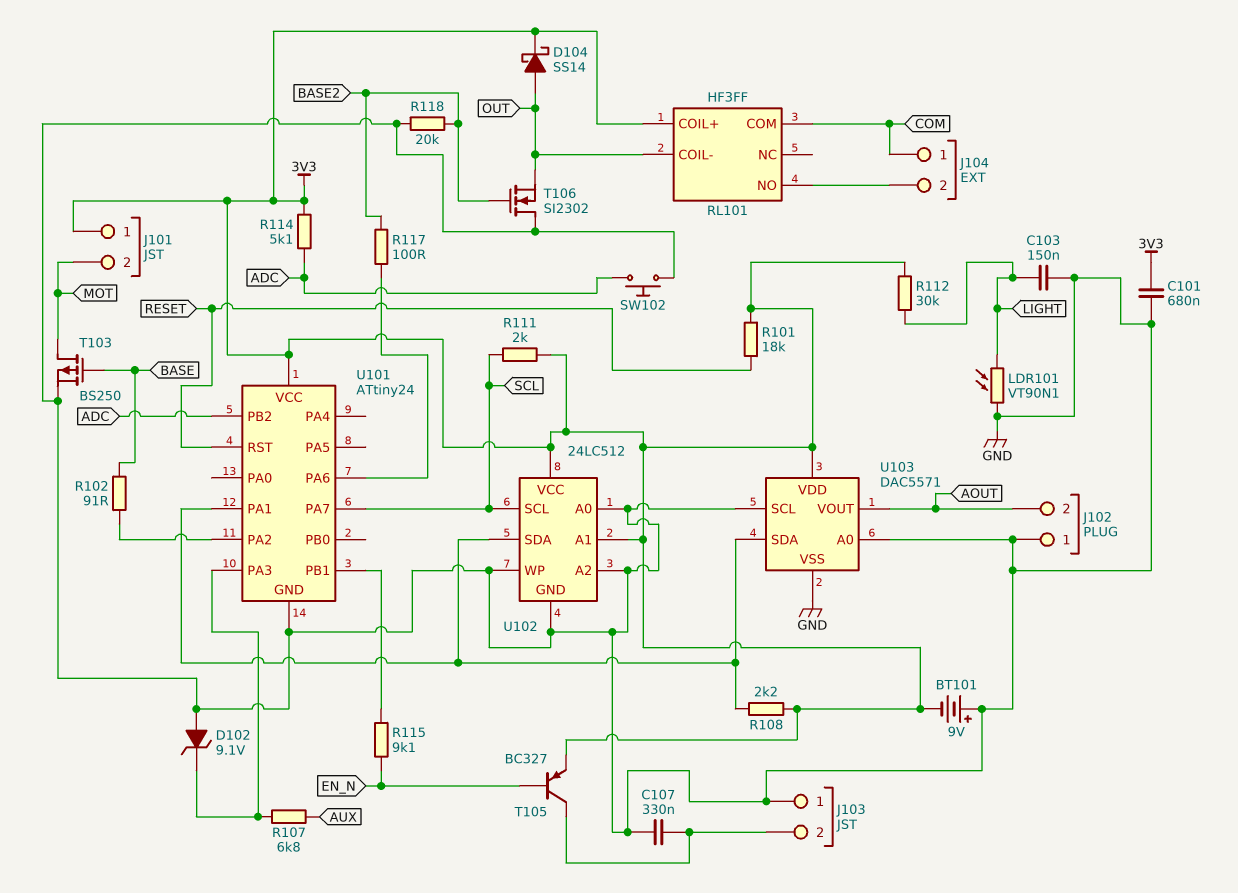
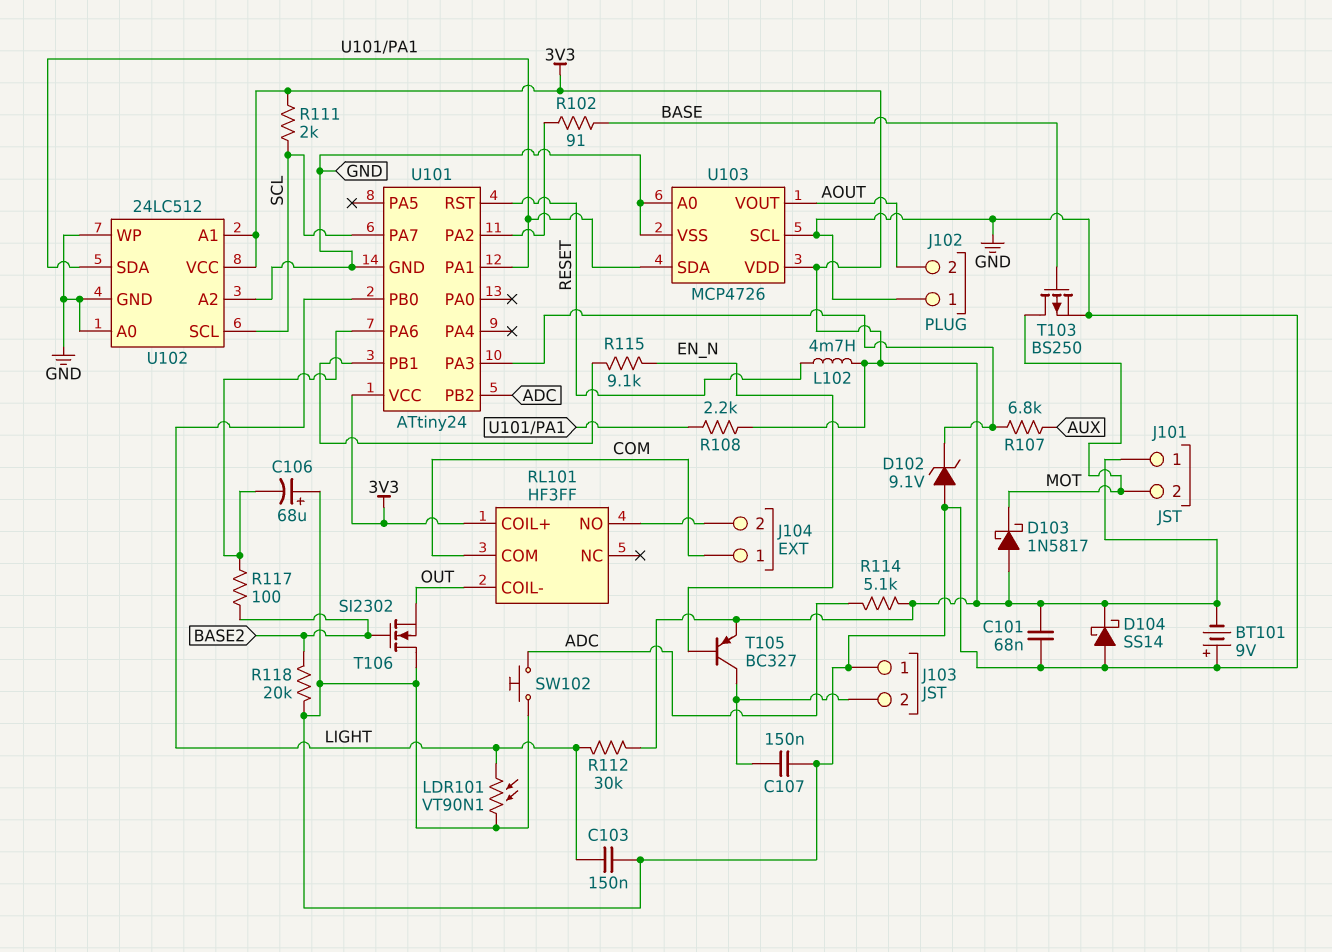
C101: 680nF (3V3, GND) -> 68nF (3V3, GND)
C106: none -> 68uF (plus GND, minus U101/PA6)
C107: 330nF (GND, J103/2) -> 150nF (GND, J103/2)
D103: none -> schottky 1N5817 (A 3V3, K MOT)
D104: schottky SS14 (A OUT, K 3V3) -> schottky SS14 (A GND, K 3V3)
L102: none -> 4.7mH (3V3, RESET)
R101: 18k (3V3, RESET) -> none
U101 pin PB0: none -> LIGHT
U103: DAC5571 -> MCP4726

